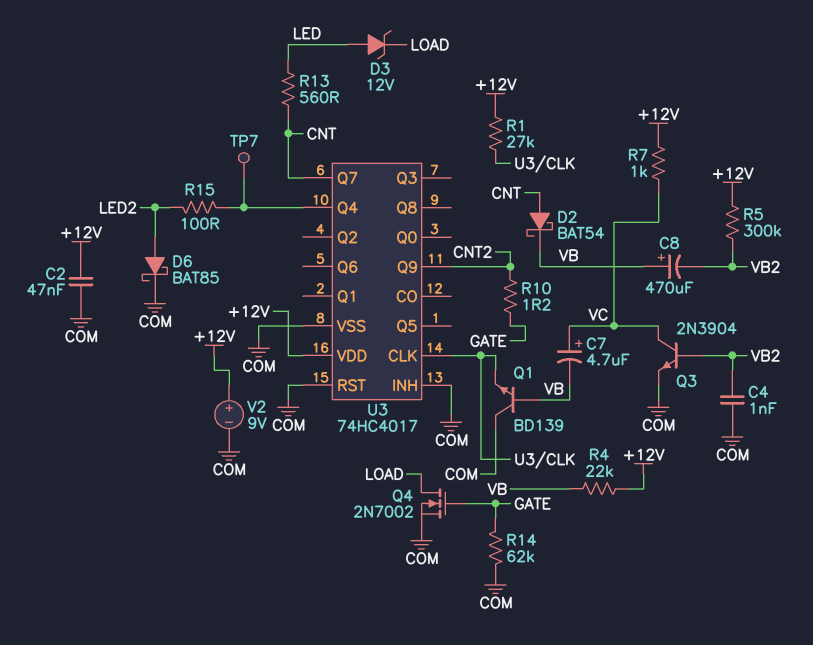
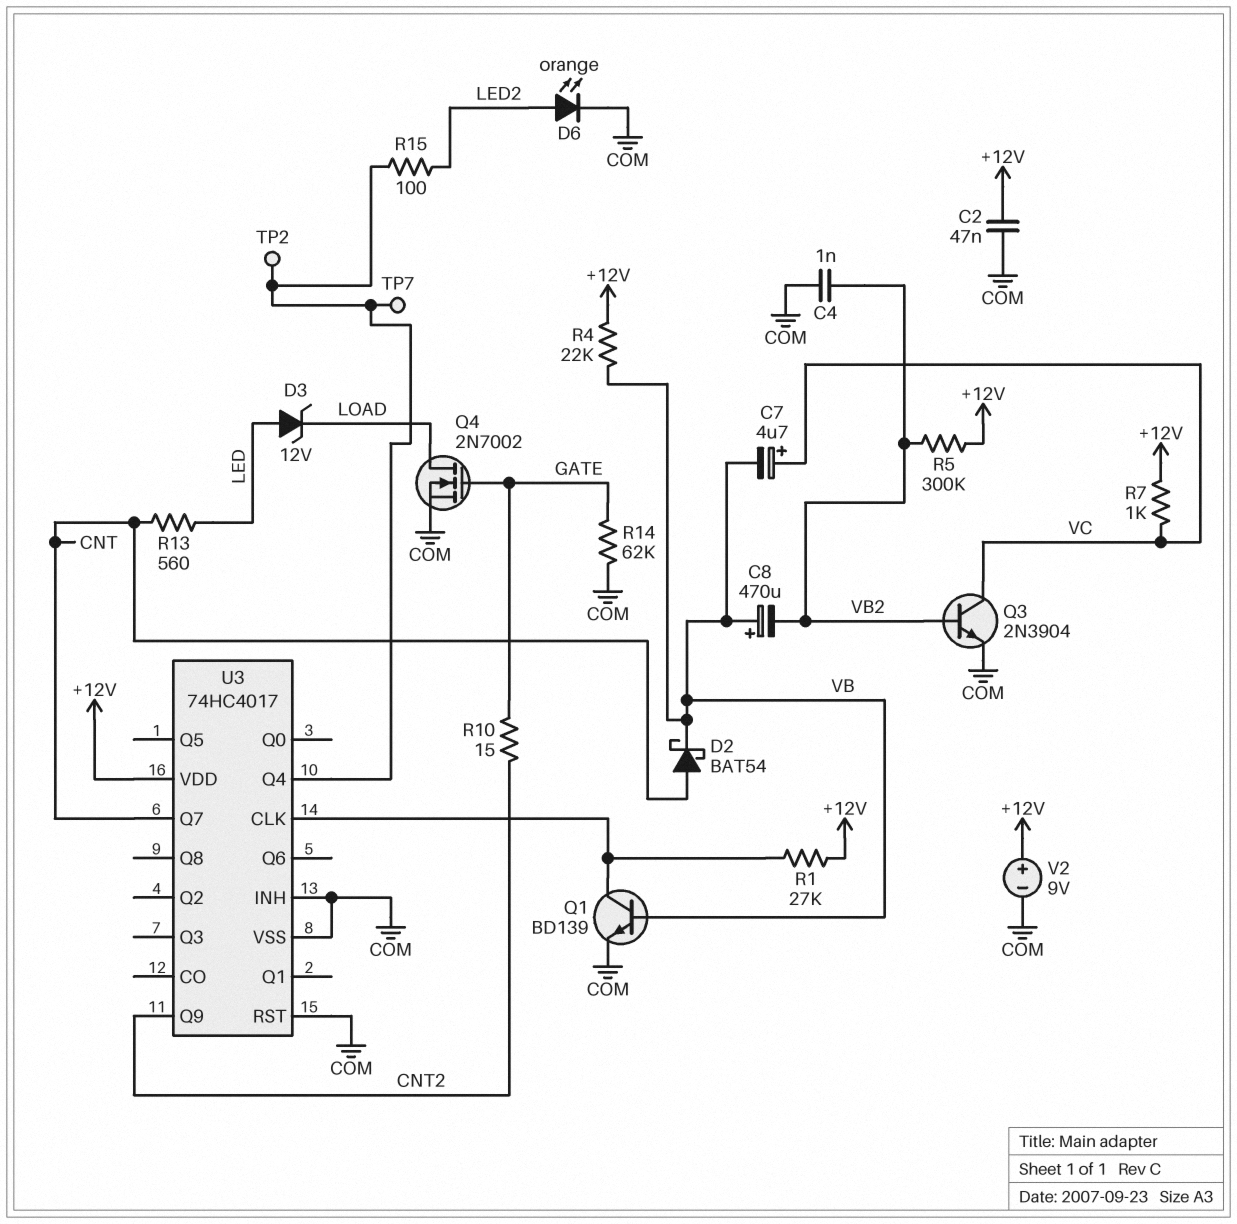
D6: schottky BAT85 (A LED2, K COM) -> LED orange (A LED2, K COM)
Q1: NPN BD139 (B VB, C COM, E U3/CLK) -> NPN BD139 (B VB, C U3/CLK, E COM)
R10: 1.2 (CNT2, GATE) -> 15 (CNT2, GATE)
TP2: none -> test point (U3/Q4)

